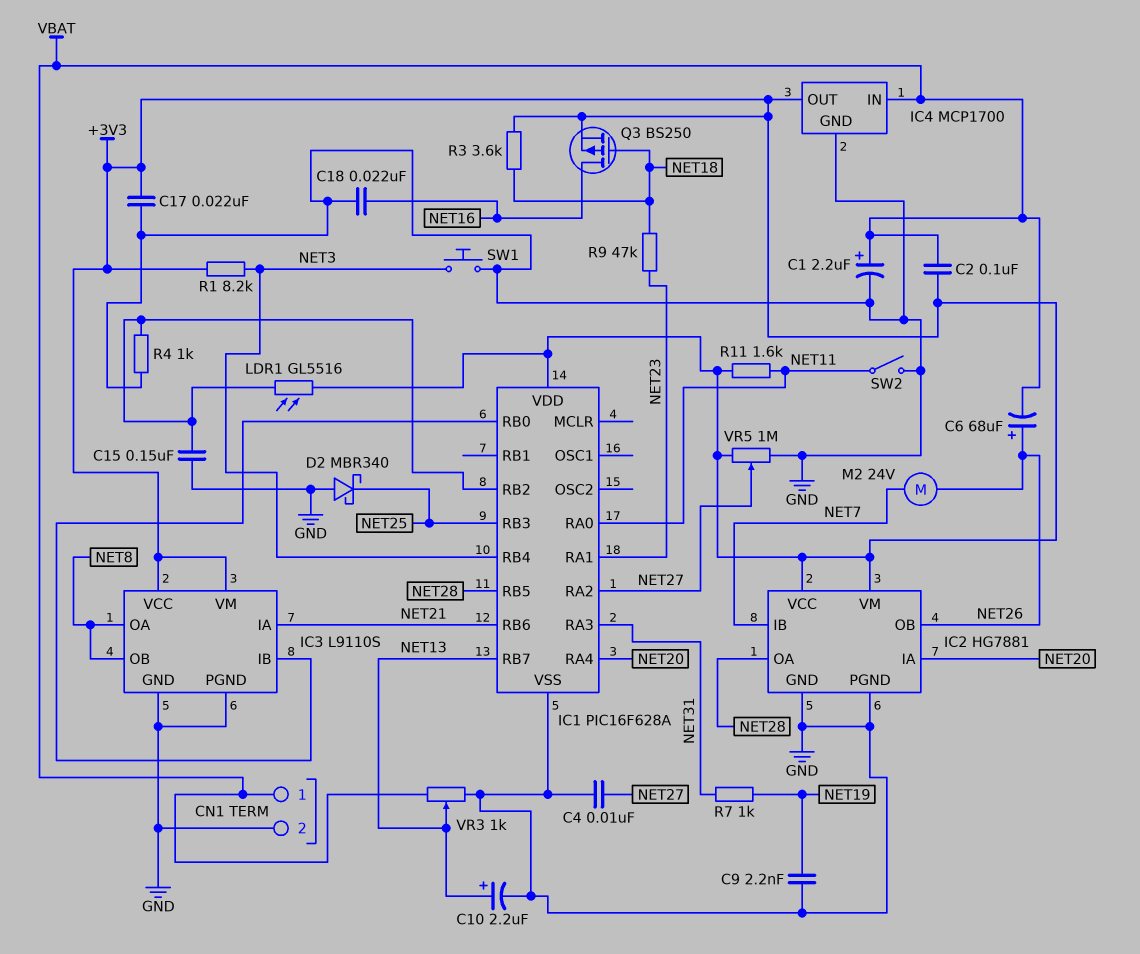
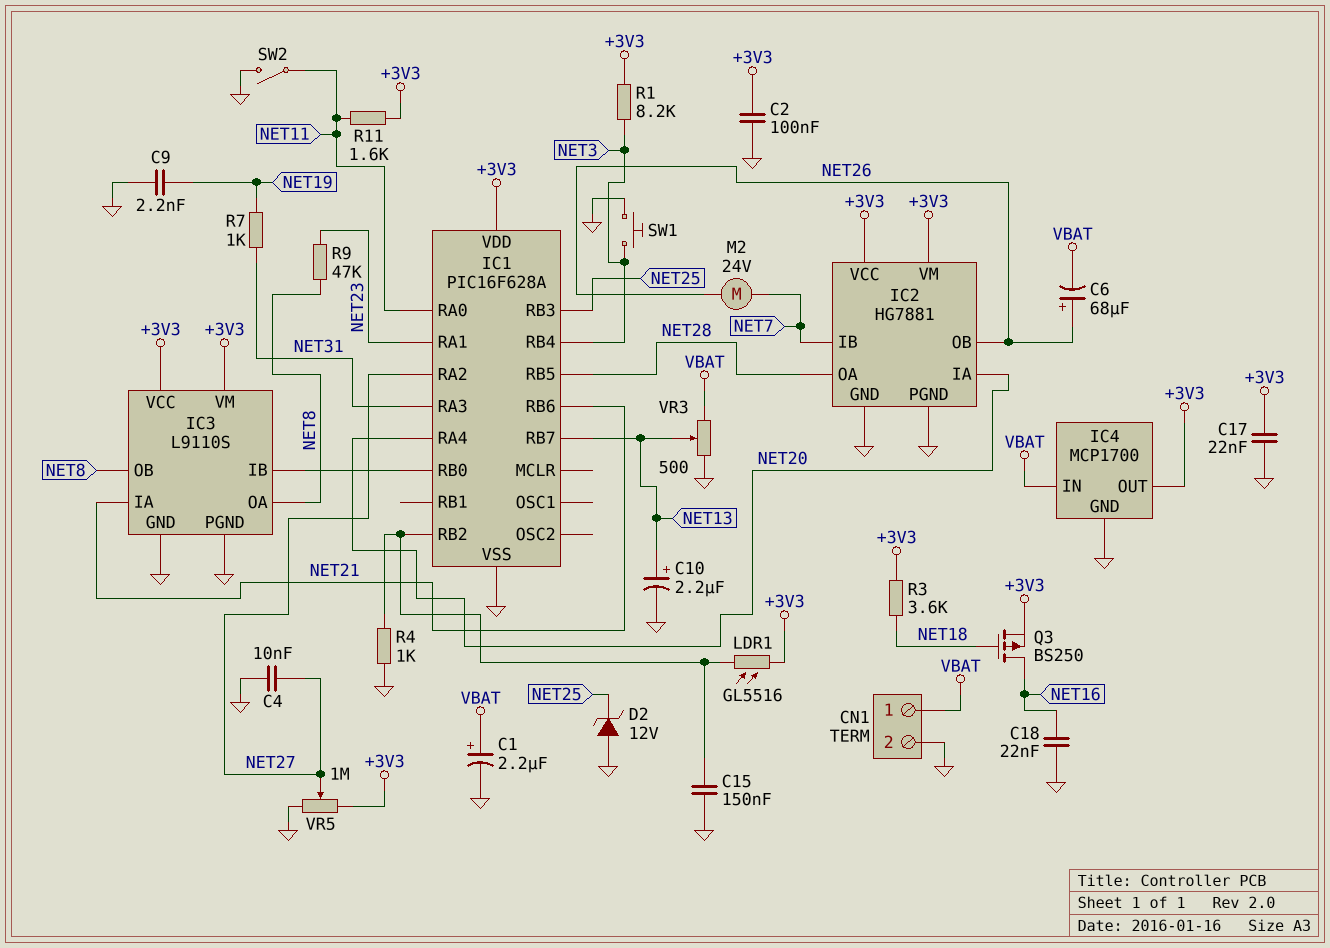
C2: 100nF (+3V3, VBAT) -> 100nF (+3V3, GND)
D2: schottky MBR340 (A GND, K NET25) -> zener 12V (A GND, K NET25)
R9: 47k (NET18, NET23) -> 47k (NET8, NET23)
VR3: 1k (GND, VBAT, wiper NET13) -> 500 (GND, VBAT, wiper NET13)

